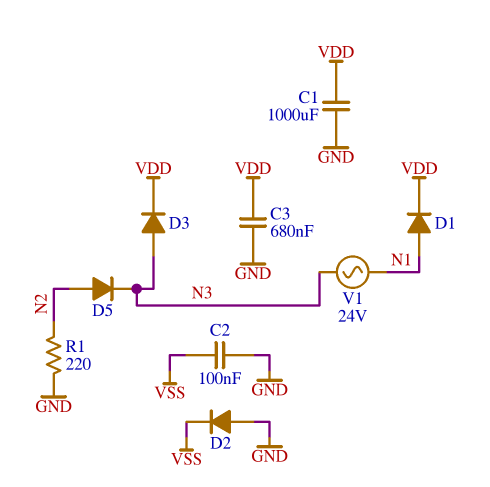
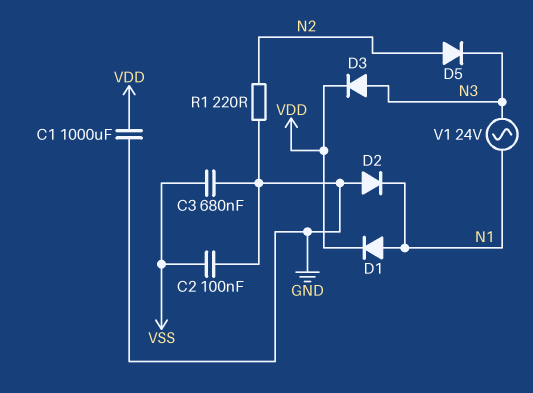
C3: 680nF (GND, VDD) -> 680nF (GND, VSS)
D2: diode (A GND, K VSS) -> diode (A GND, K N1)

